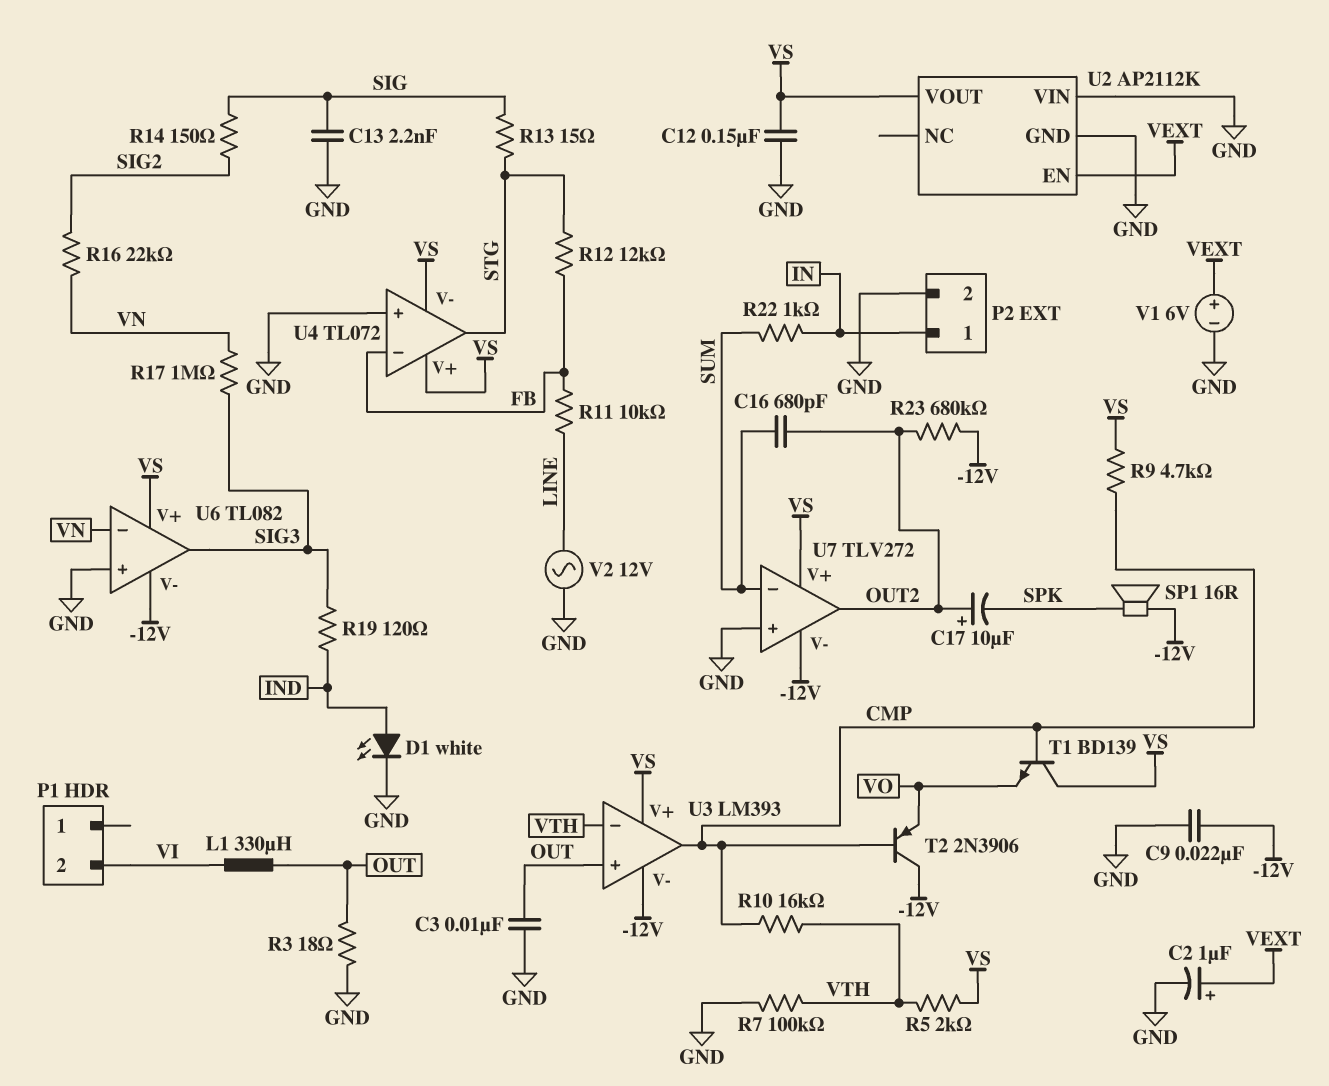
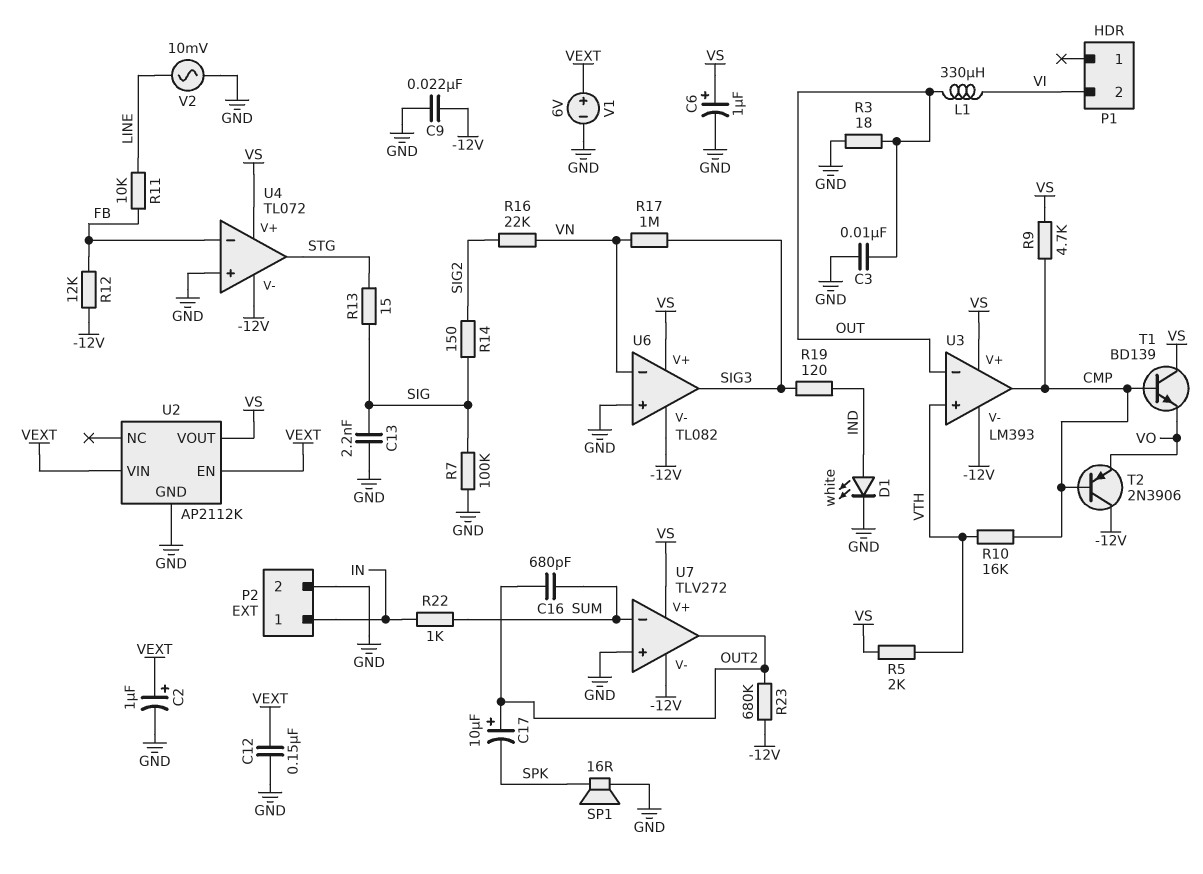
C6: none -> 1uF (plus VS, minus GND)
C12: 150nF (GND, VS) -> 150nF (GND, VEXT)
R7: 100k (GND, VTH) -> 100k (GND, SIG)
R12: 12k (FB, STG) -> 12k (-12V, FB)
SP1: speaker 16R (-12V, SPK) -> speaker 16R (GND, SPK)
U2 pin VIN: GND -> VEXT
U3 pin in+: OUT -> VTH
U3 pin in-: VTH -> OUT
U4 pin V-: VS -> -12V
V2: AC 12V (GND, LINE) -> AC 10mV (GND, LINE)

